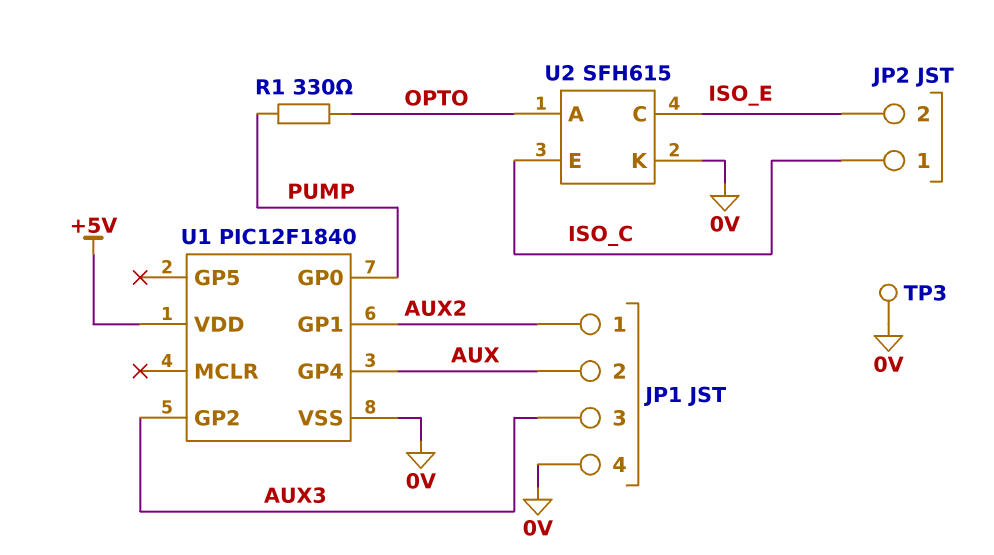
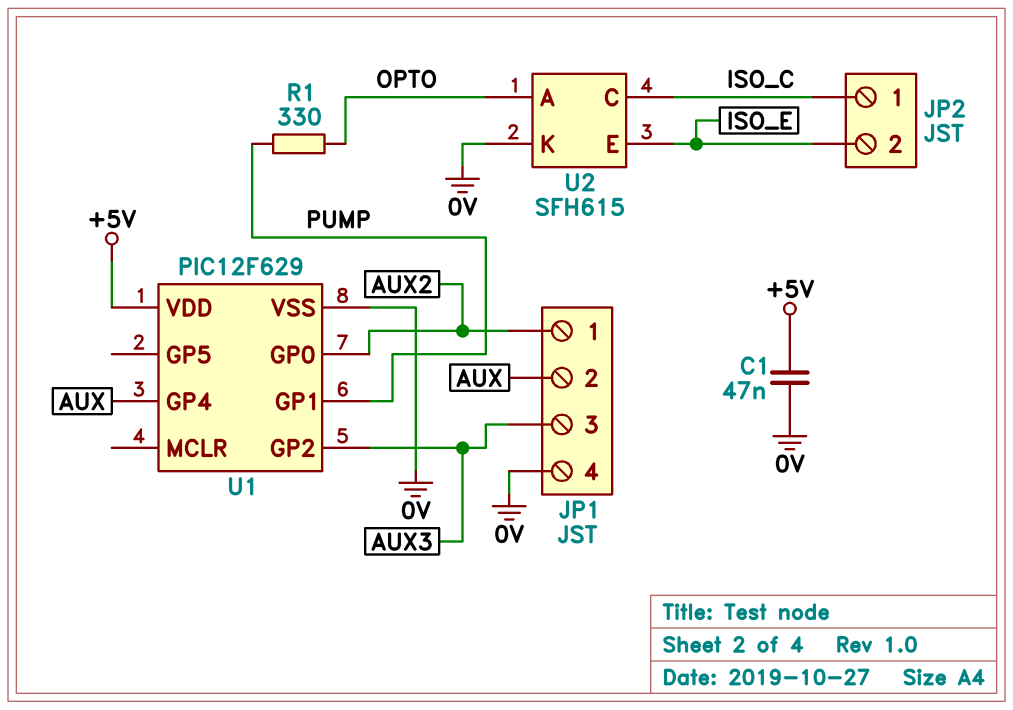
C1: none -> 47nF (+5V, 0V)
TP3: test point (0V) -> none
U1: PIC12F1840 -> PIC12F629
U1 pin GP0: PUMP -> AUX2
U1 pin GP1: AUX2 -> PUMP
U2 pin C: ISO_E -> ISO_C
U2 pin E: ISO_C -> ISO_E

